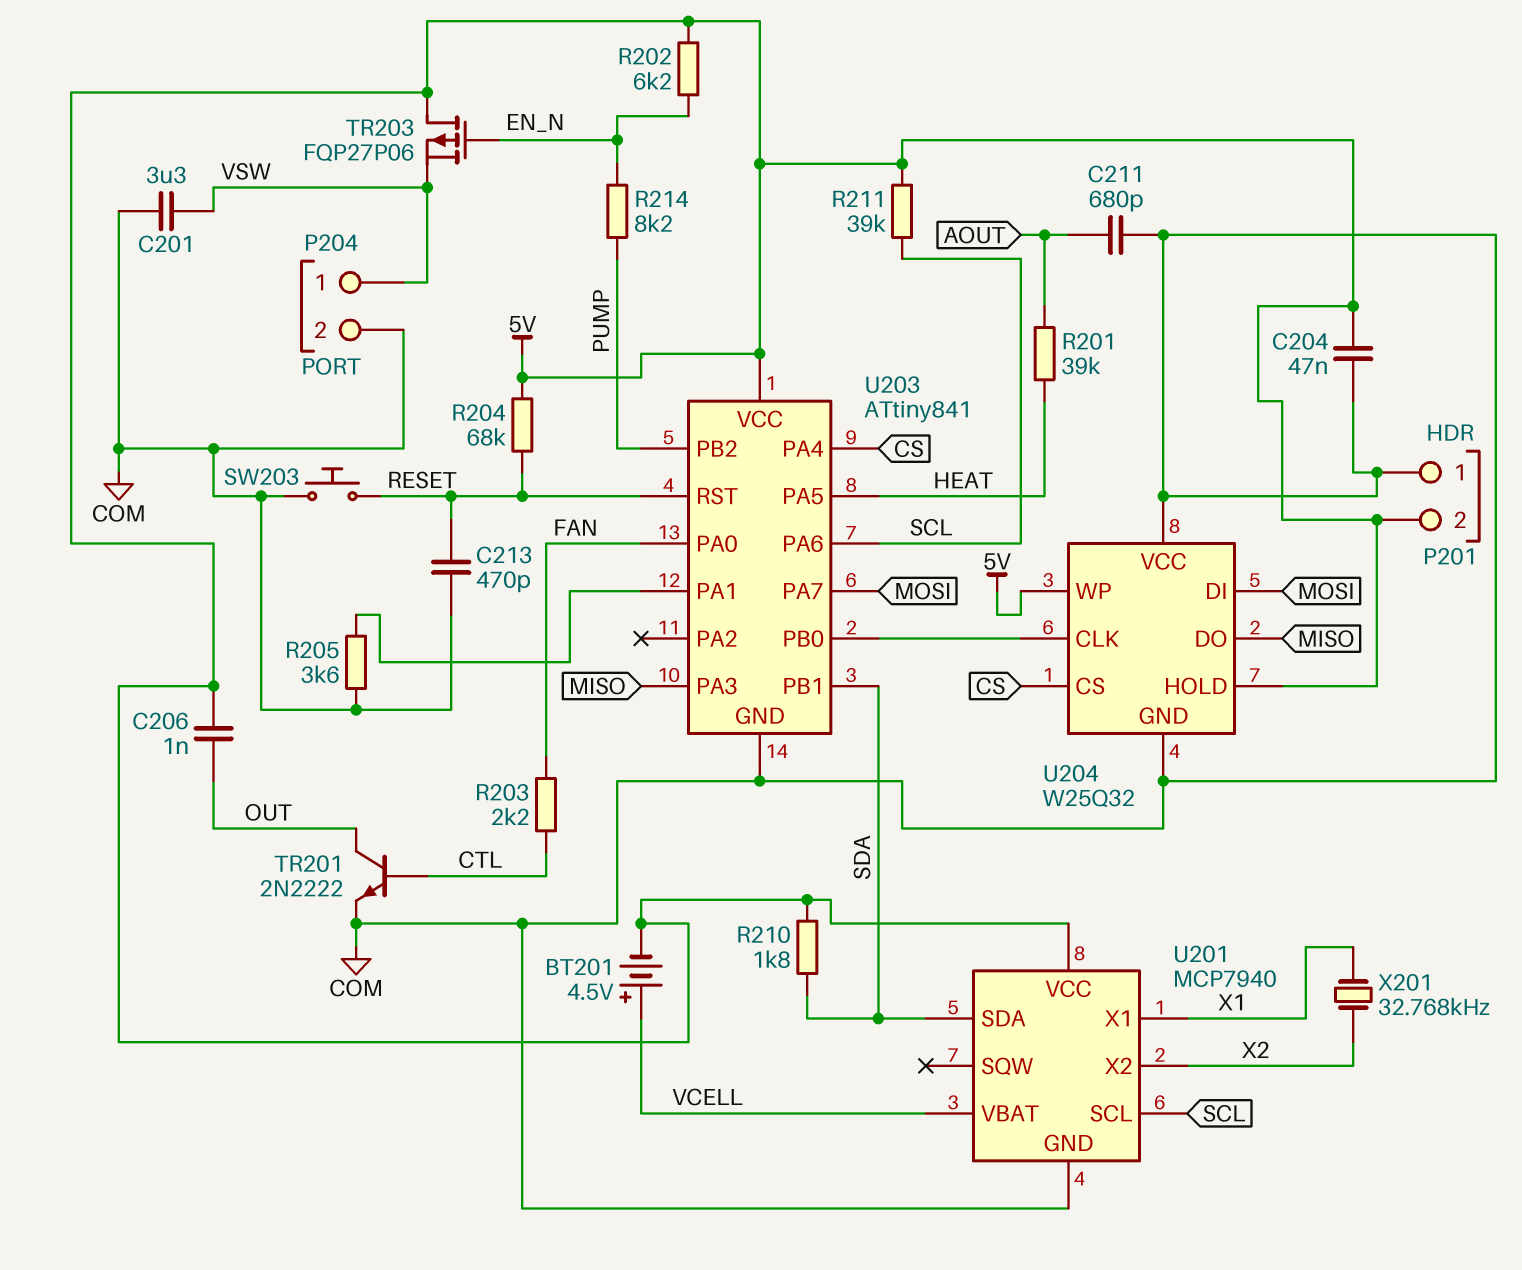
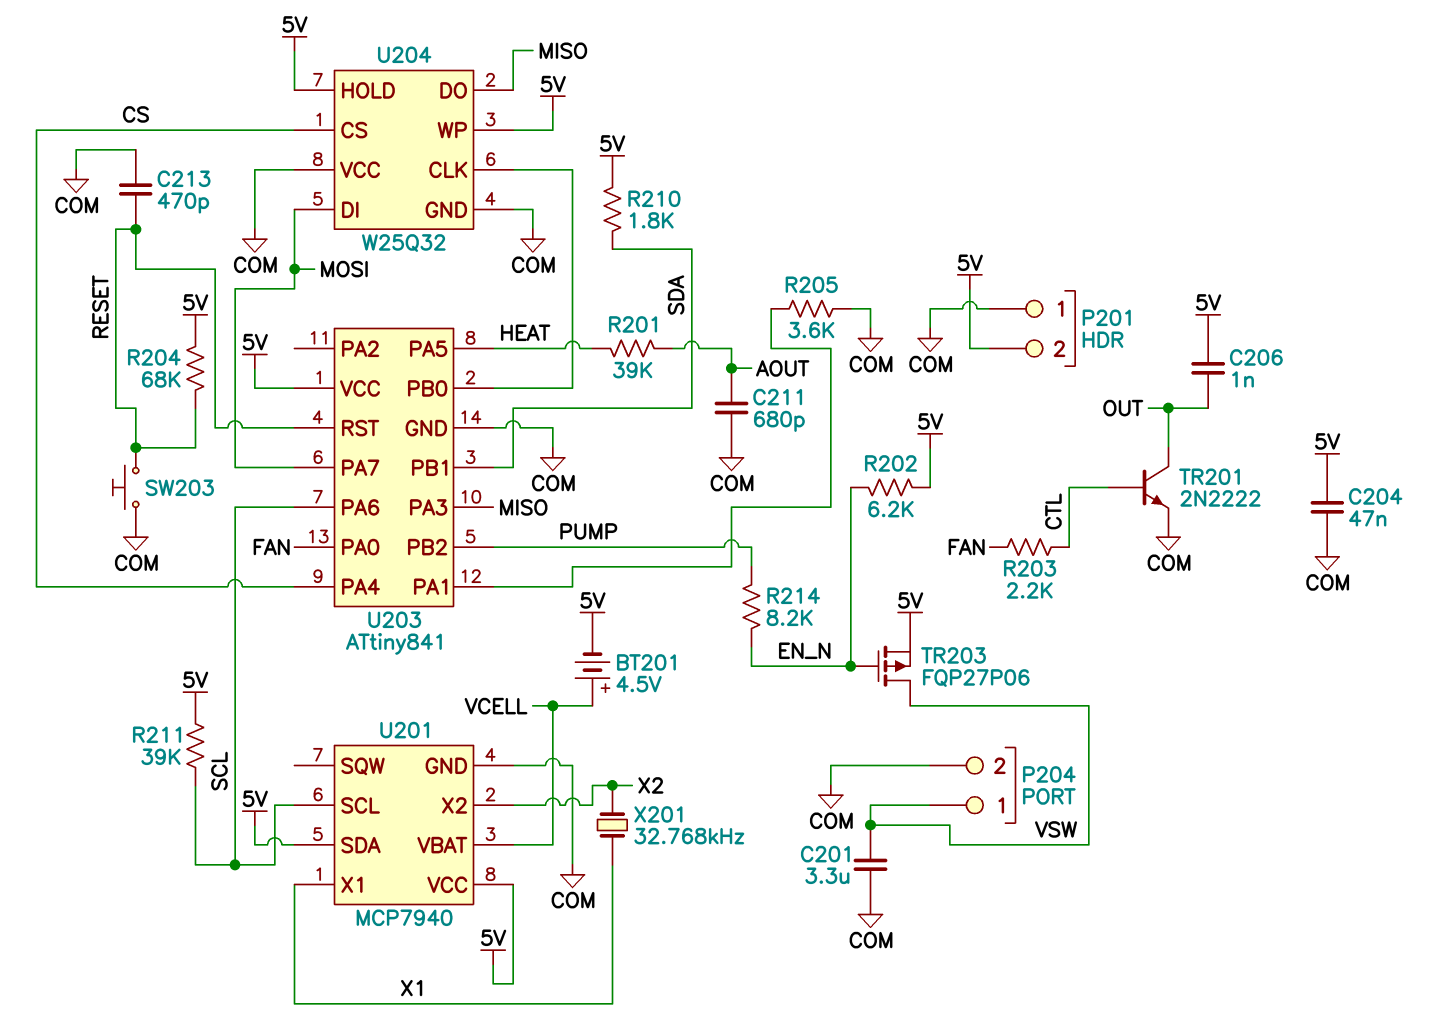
TR203: PMOS FQP27P06 (G EN_N, D 5V, S VSW) -> PMOS FQP27P06 (G EN_N, D VSW, S 5V)
U201 pin SDA: SDA -> 5V

